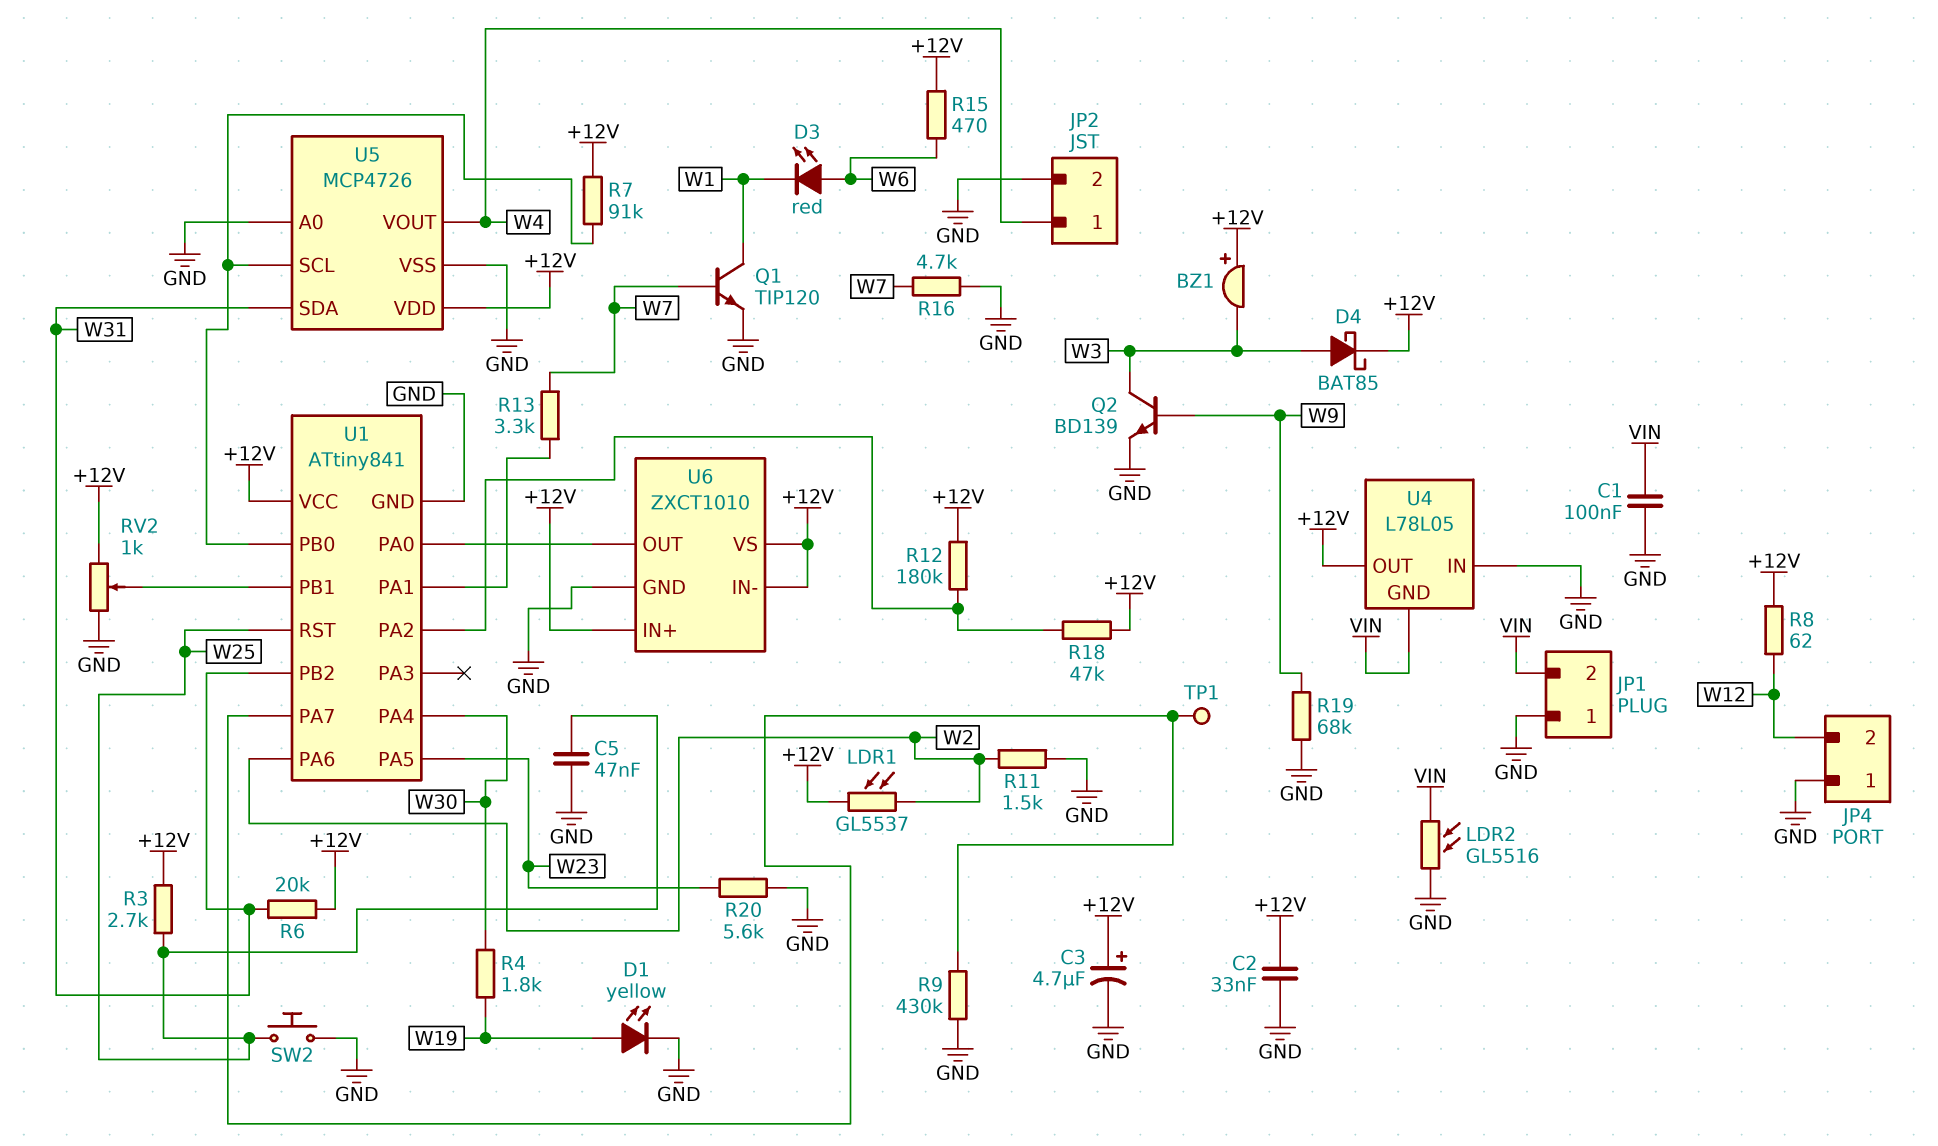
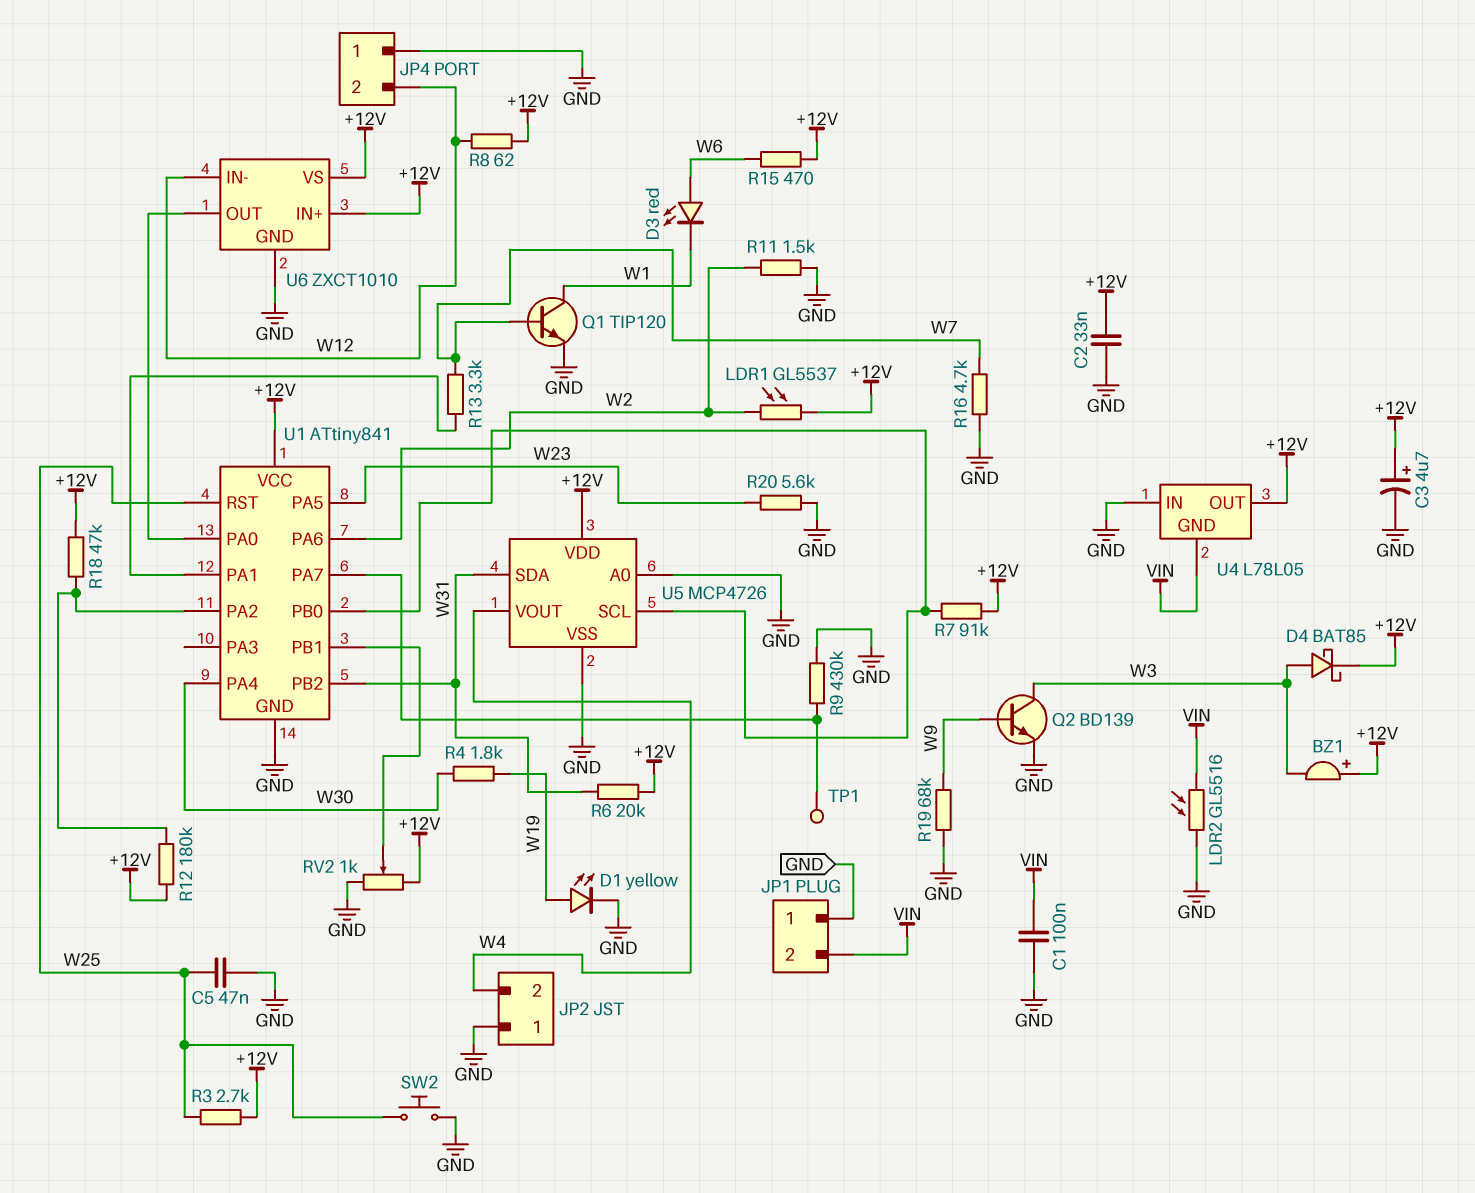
JP2 pin 1: W4 -> GND
JP2 pin 2: GND -> W4
U6 pin IN-: +12V -> W12

